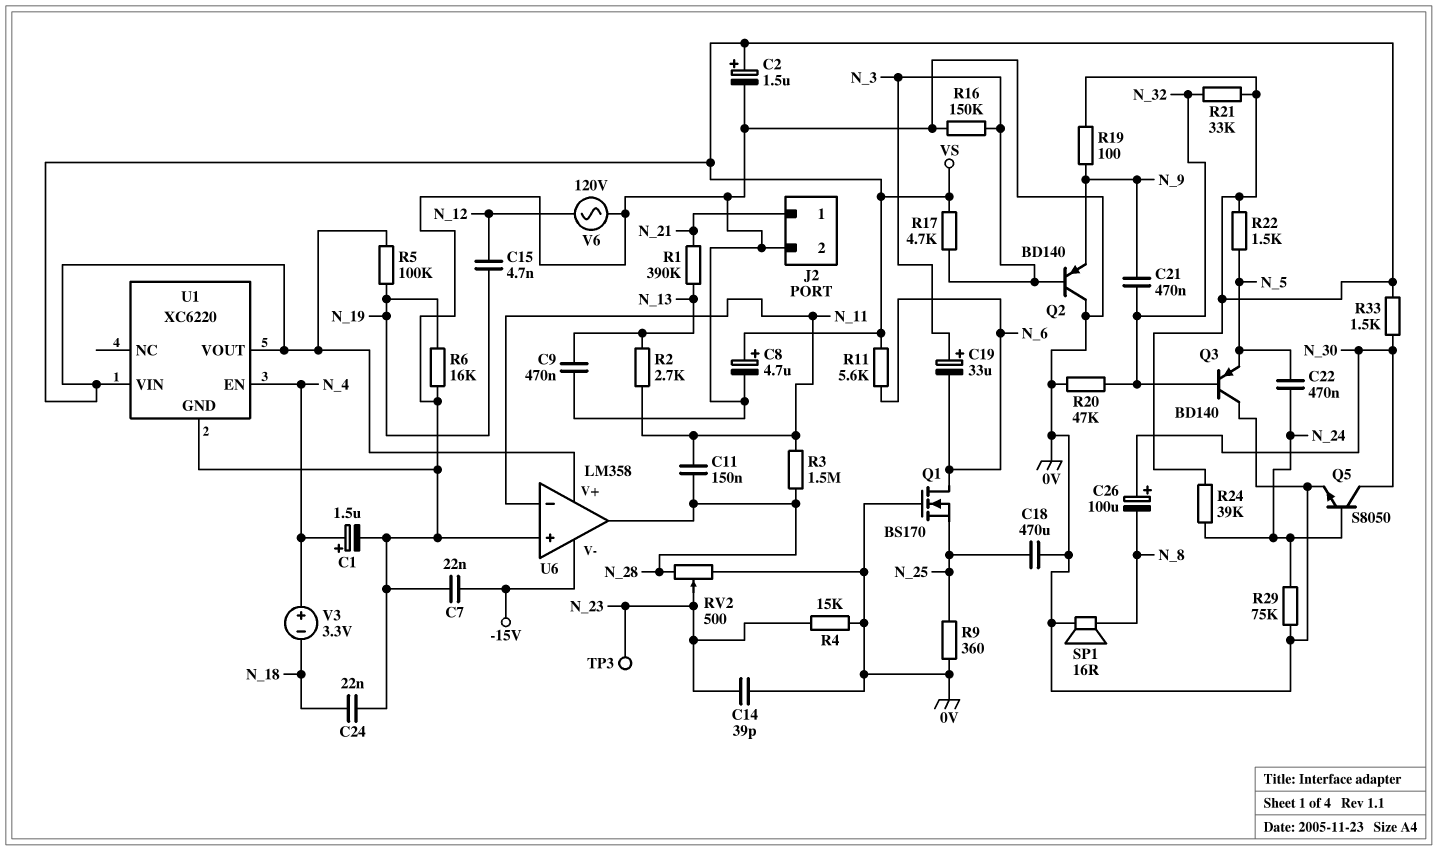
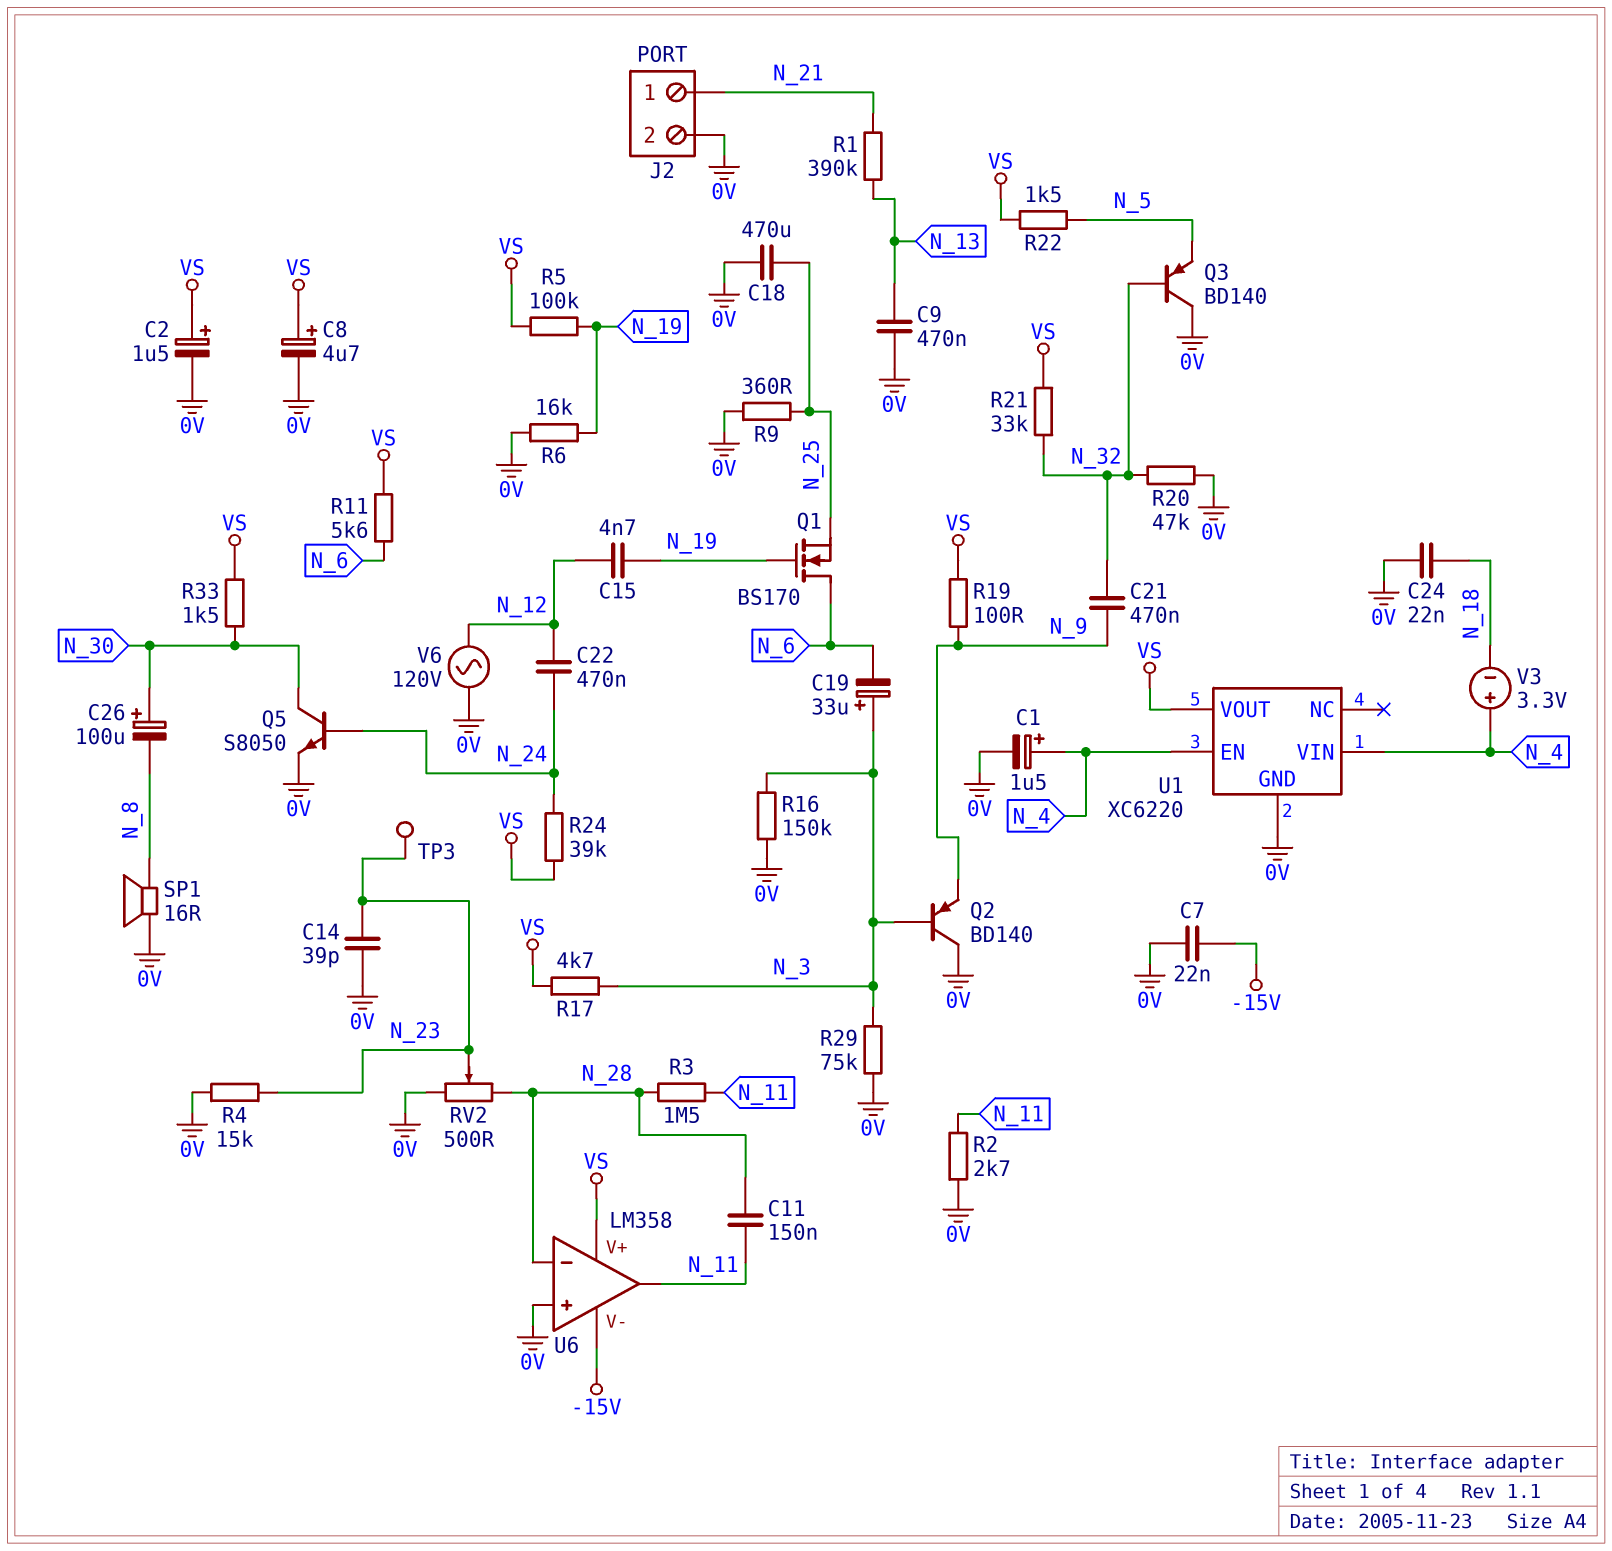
C22: 470nF (N_5, N_24) -> 470nF (N_12, N_24)
Q1: NMOS BS170 (G 0V, D N_6, S N_25) -> NMOS BS170 (G N_19, D N_6, S N_25)
R2: 2.7k (N_11, N_13) -> 2.7k (0V, N_11)
R29: 75k (0V, N_24) -> 75k (0V, N_3)
U1 pin VIN: VS -> N_4
U6 pin in-: N_11 -> N_28
U6 pin out: N_28 -> N_11

